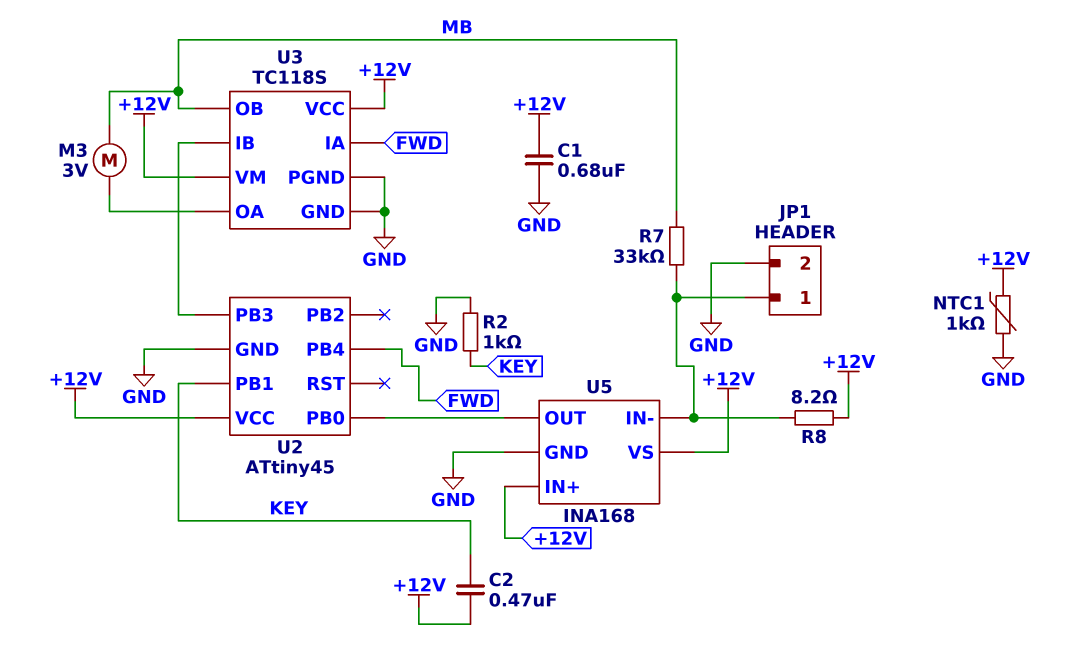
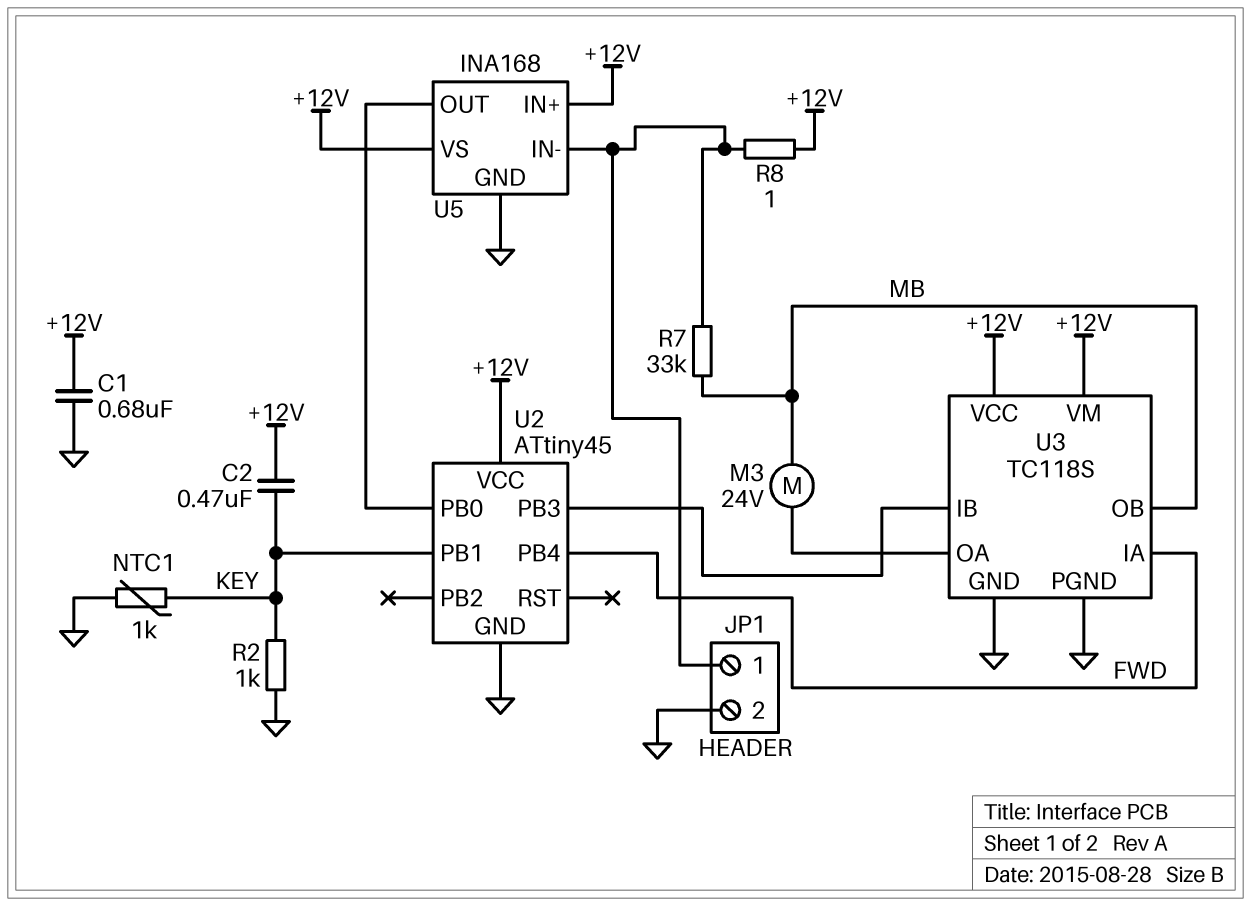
M3: motor 3V (MB, U3/OA) -> motor 24V (MB, U3/OA)
NTC1: 1k (+12V, GND) -> 1k (GND, KEY)
R8: 8.2 (+12V, JP1/1) -> 1 (+12V, JP1/1)

